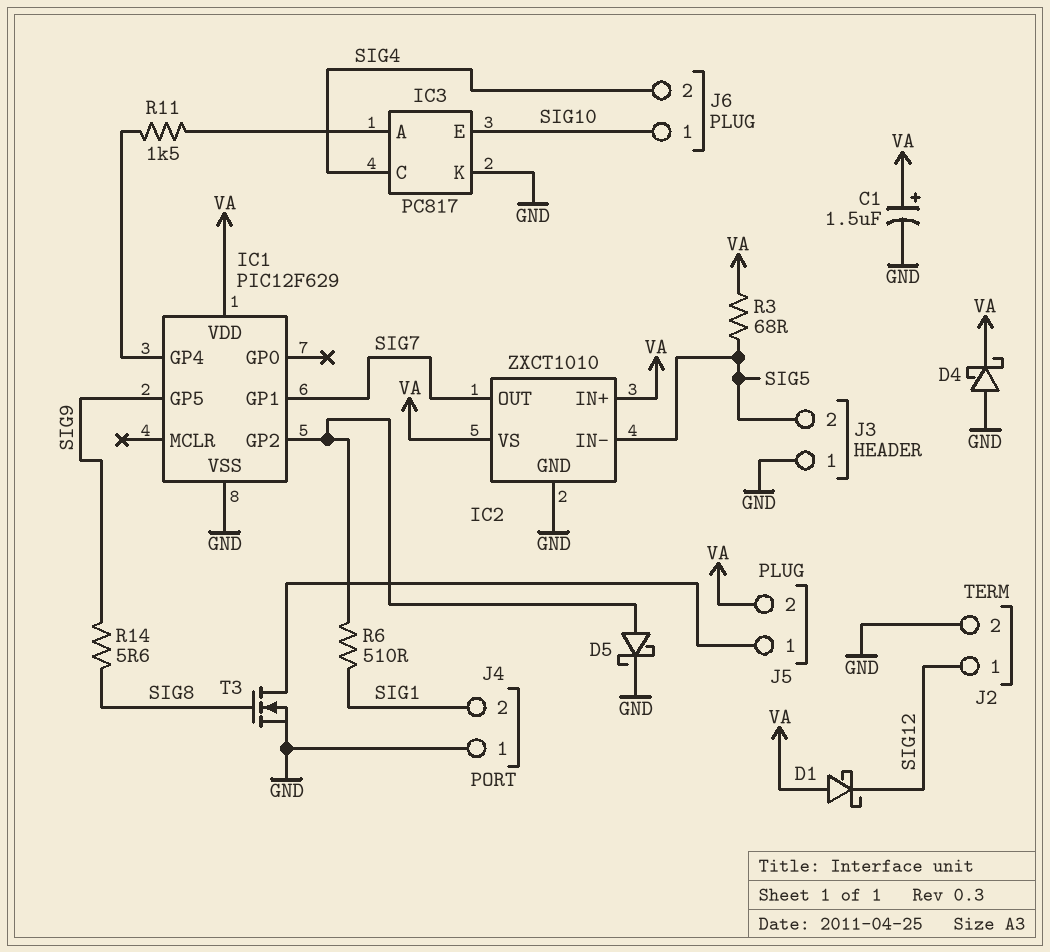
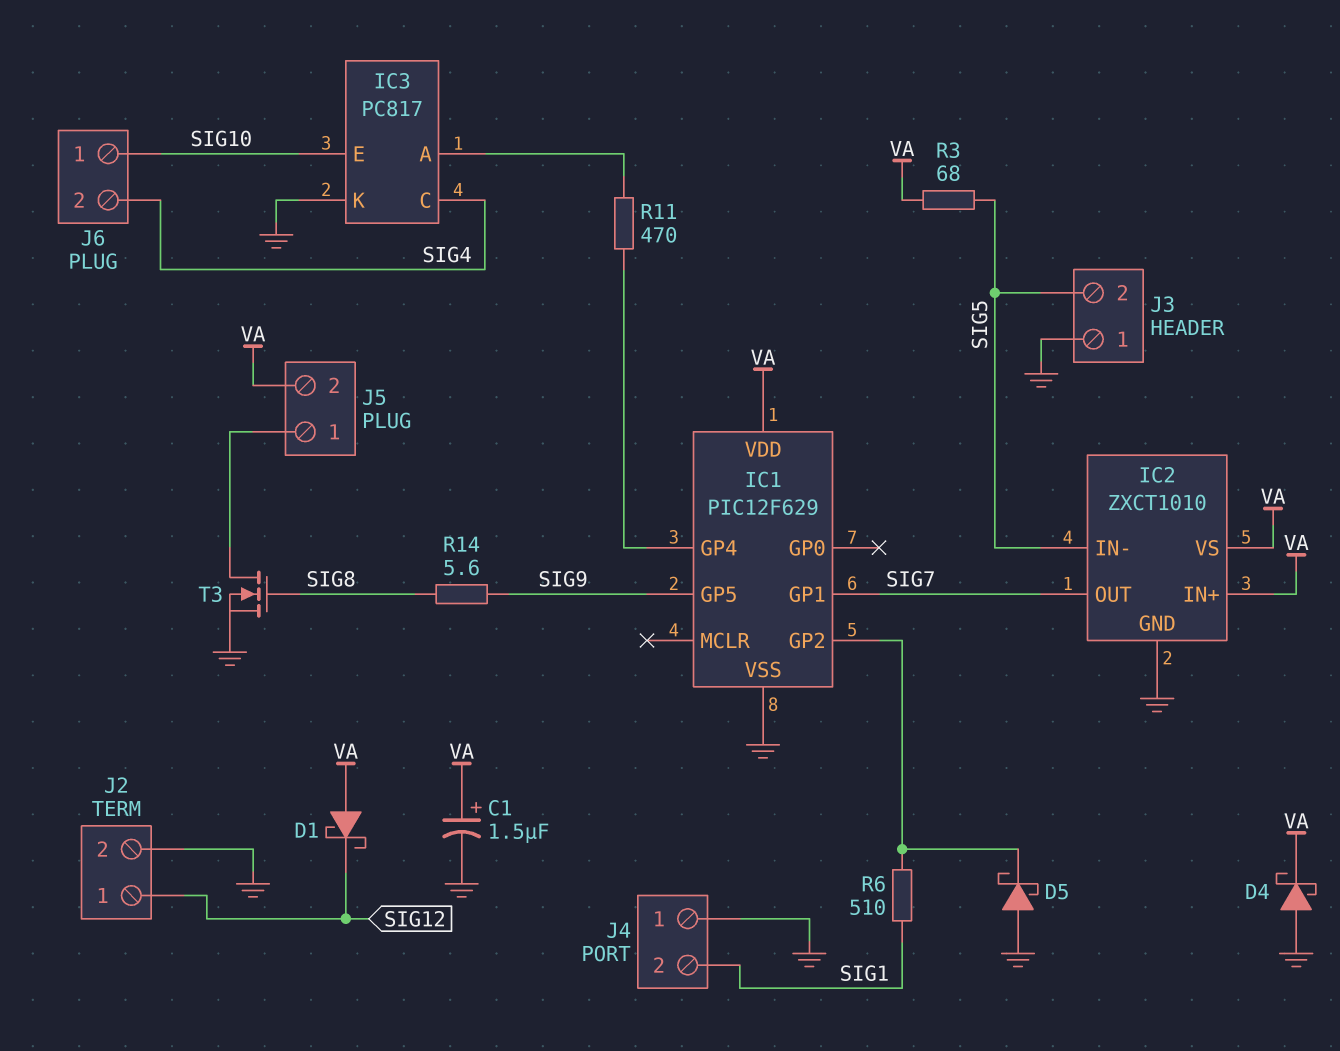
D5: schottky (A IC1/GP2, K GND) -> schottky (A GND, K IC1/GP2)
R11: 1.5k (IC1/GP4, IC3/A) -> 470 (IC1/GP4, IC3/A)

